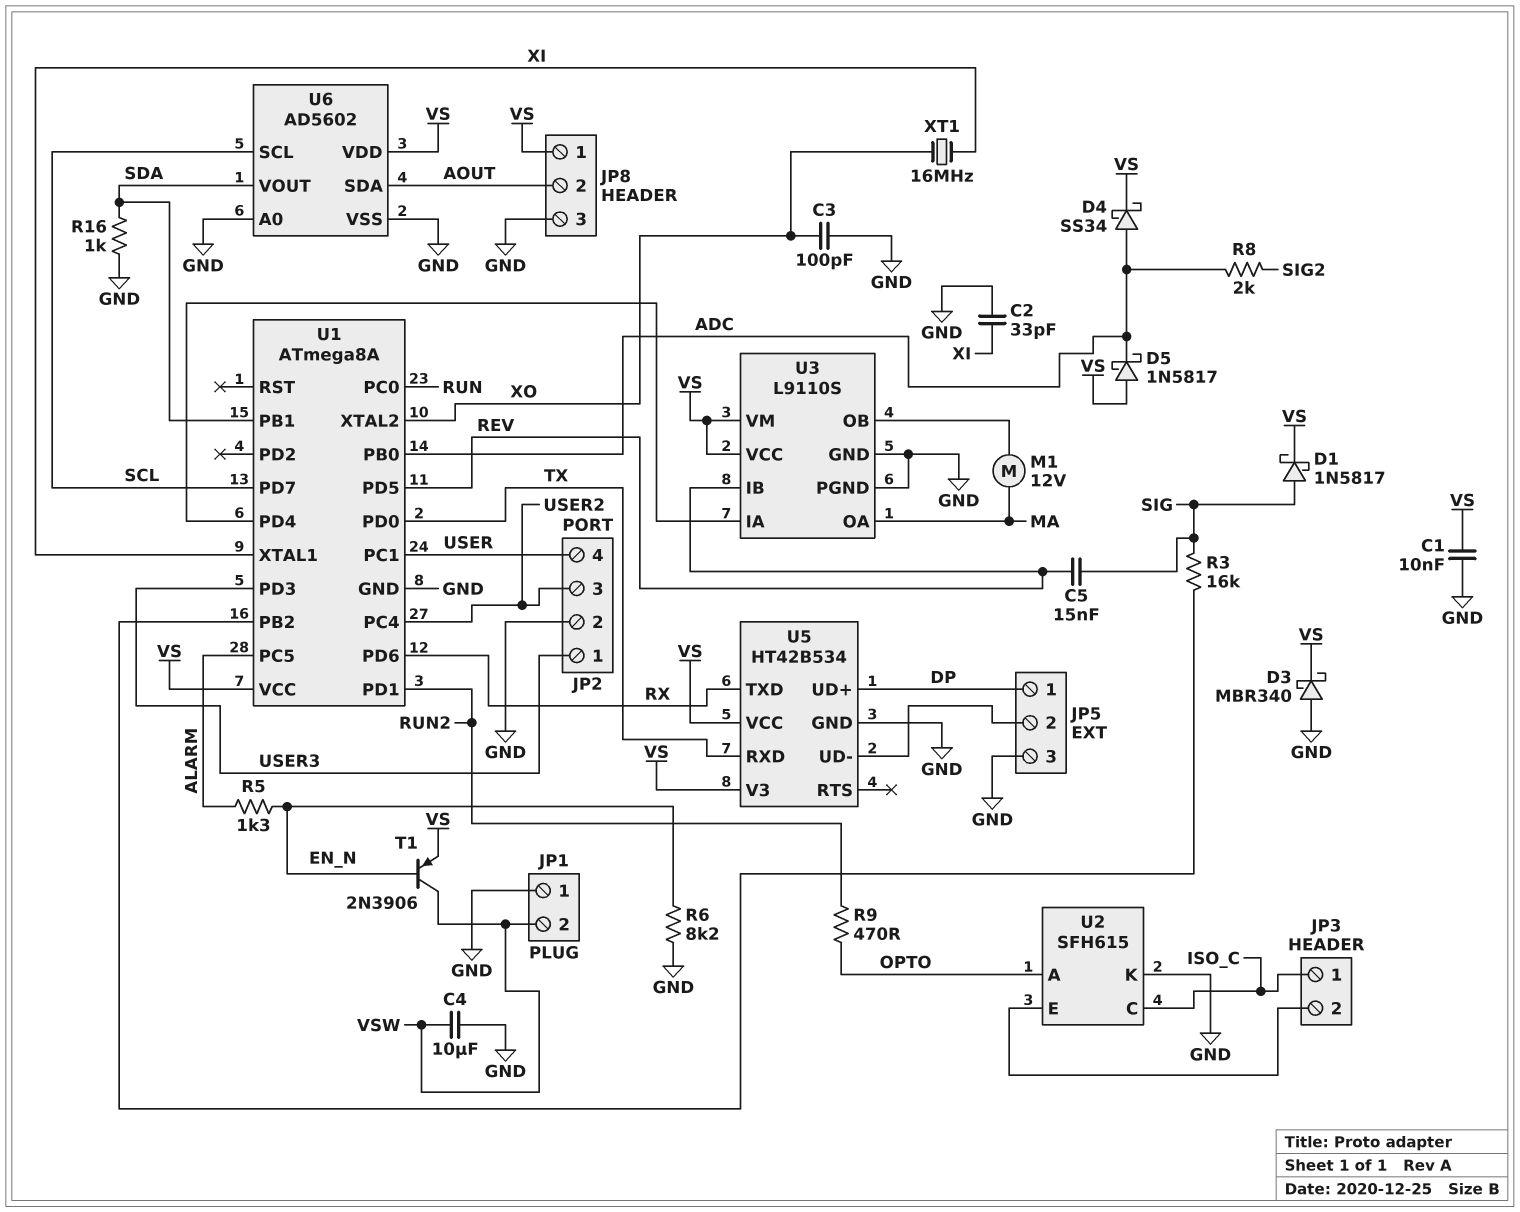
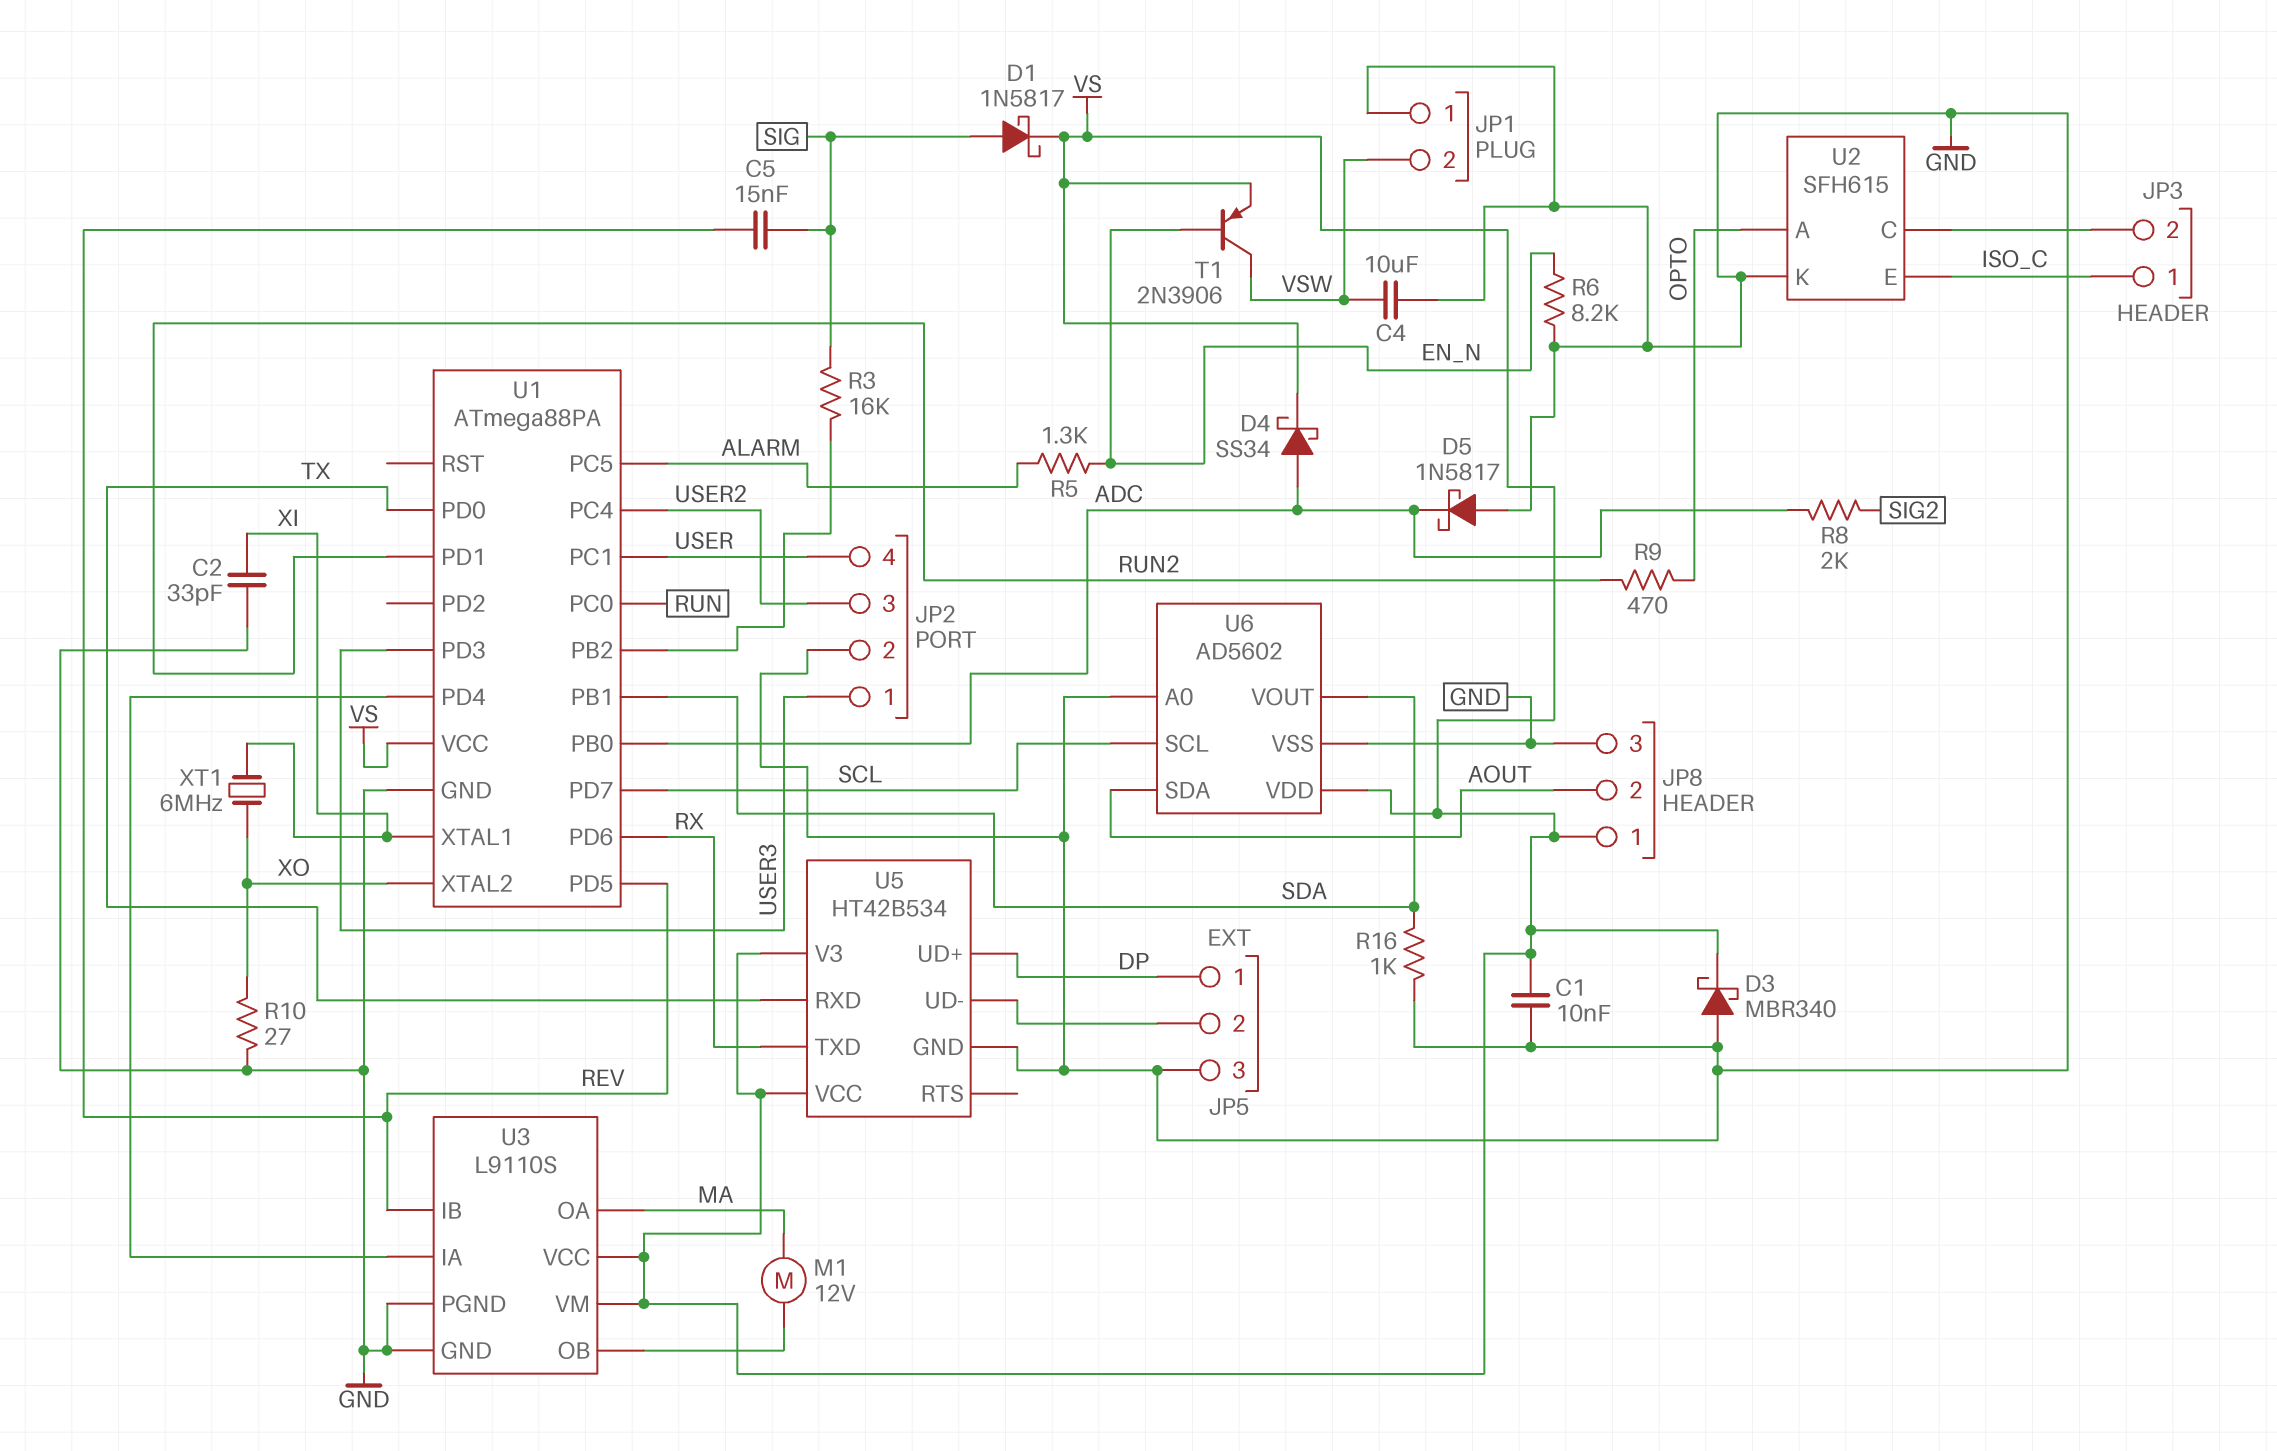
C3: 100pF (GND, XO) -> none
D5: schottky 1N5817 (A VS, K ADC) -> schottky 1N5817 (A GND, K ADC)
R10: none -> 27 (GND, XO)
U1: ATmega8A -> ATmega88PA
U2 pin C: ISO_C -> JP3/2
U2 pin E: JP3/2 -> ISO_C
XT1: 16MHz (XI, XO) -> 6MHz (XI, XO)

